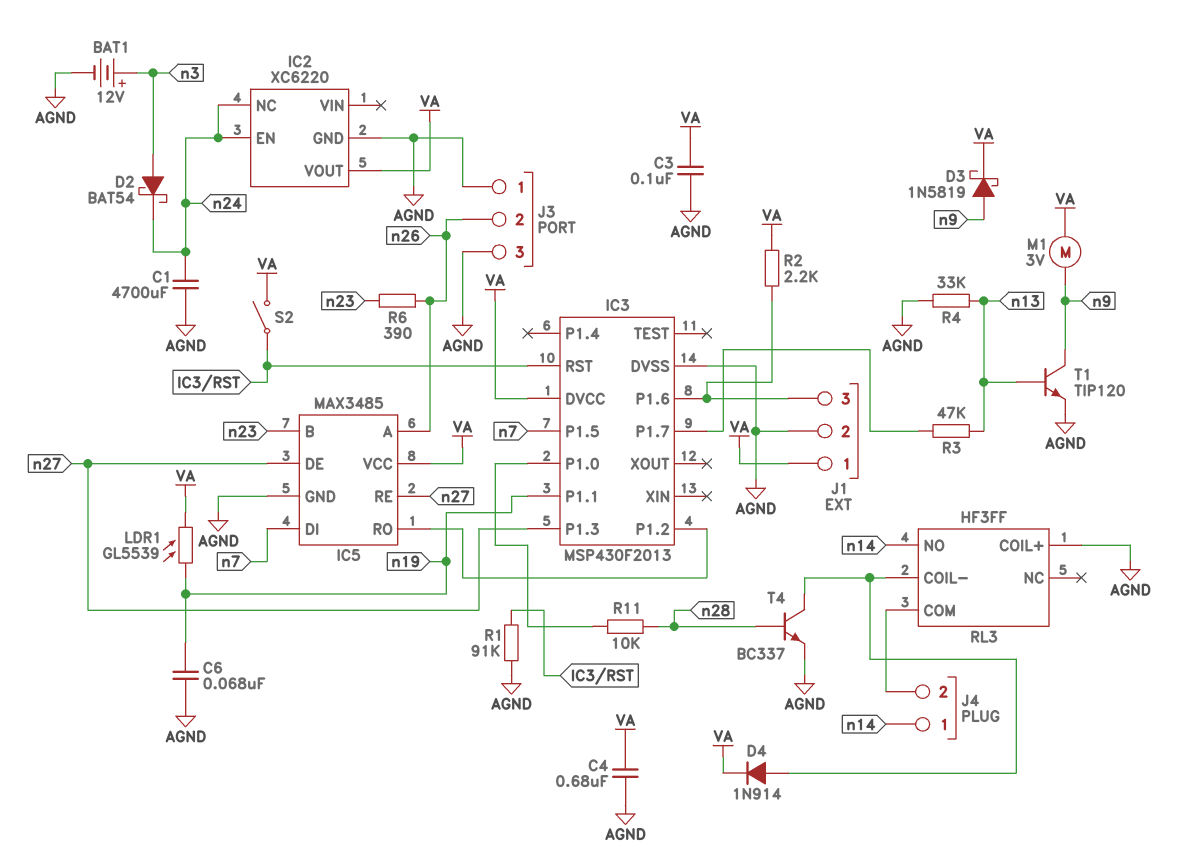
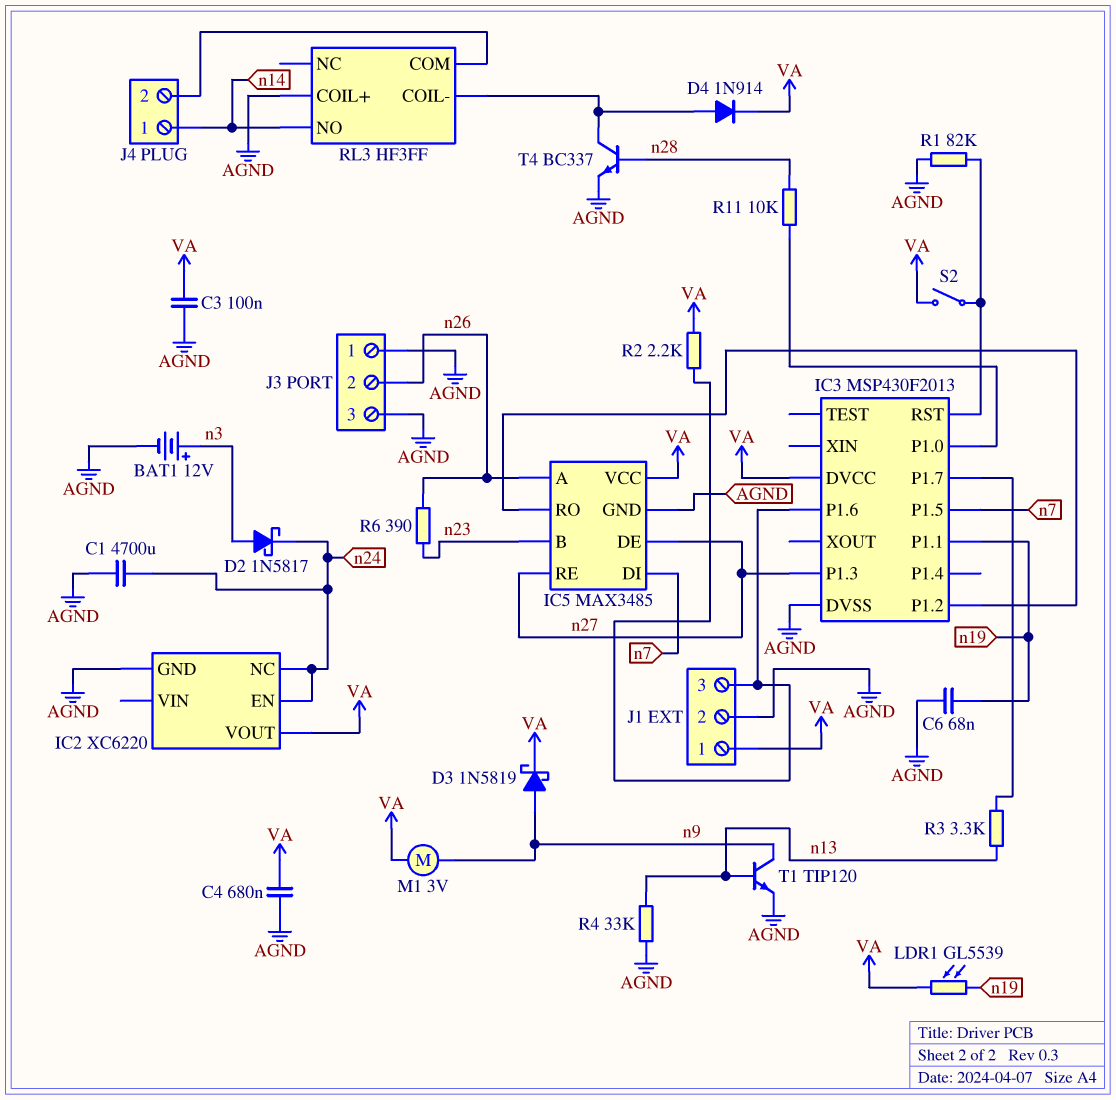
D2: schottky BAT54 (A n3, K n24) -> schottky 1N5817 (A n3, K n24)
R1: 91k (AGND, IC3/RST) -> 82k (AGND, IC3/RST)
R3: 47k (IC3/P1.7, n13) -> 3.3k (IC3/P1.7, n13)

